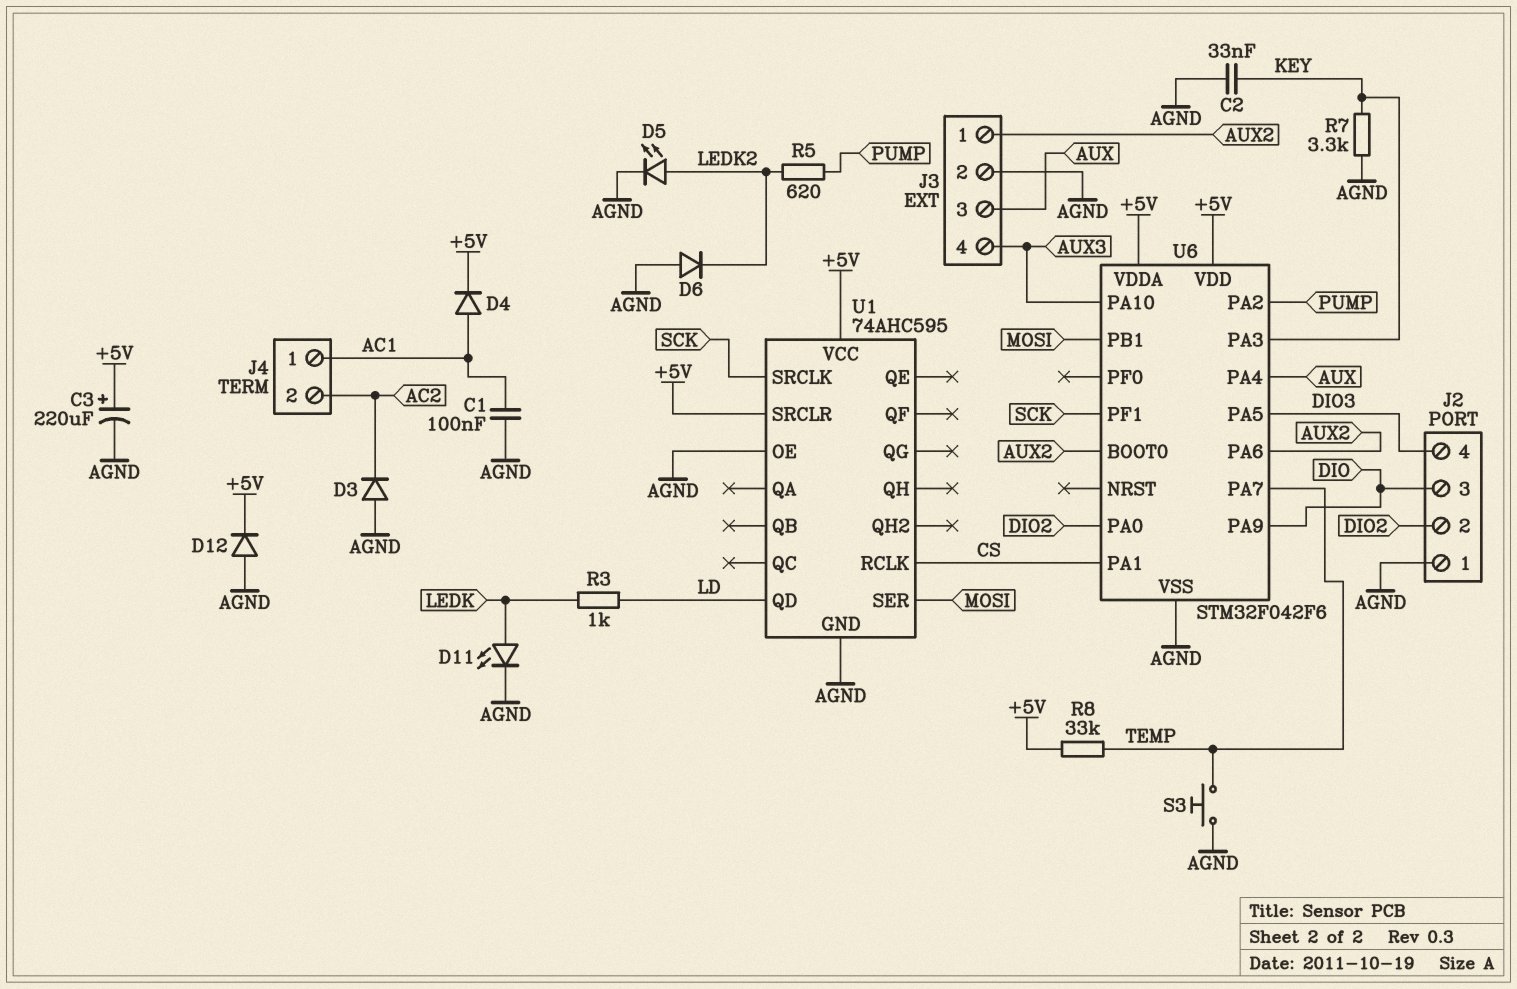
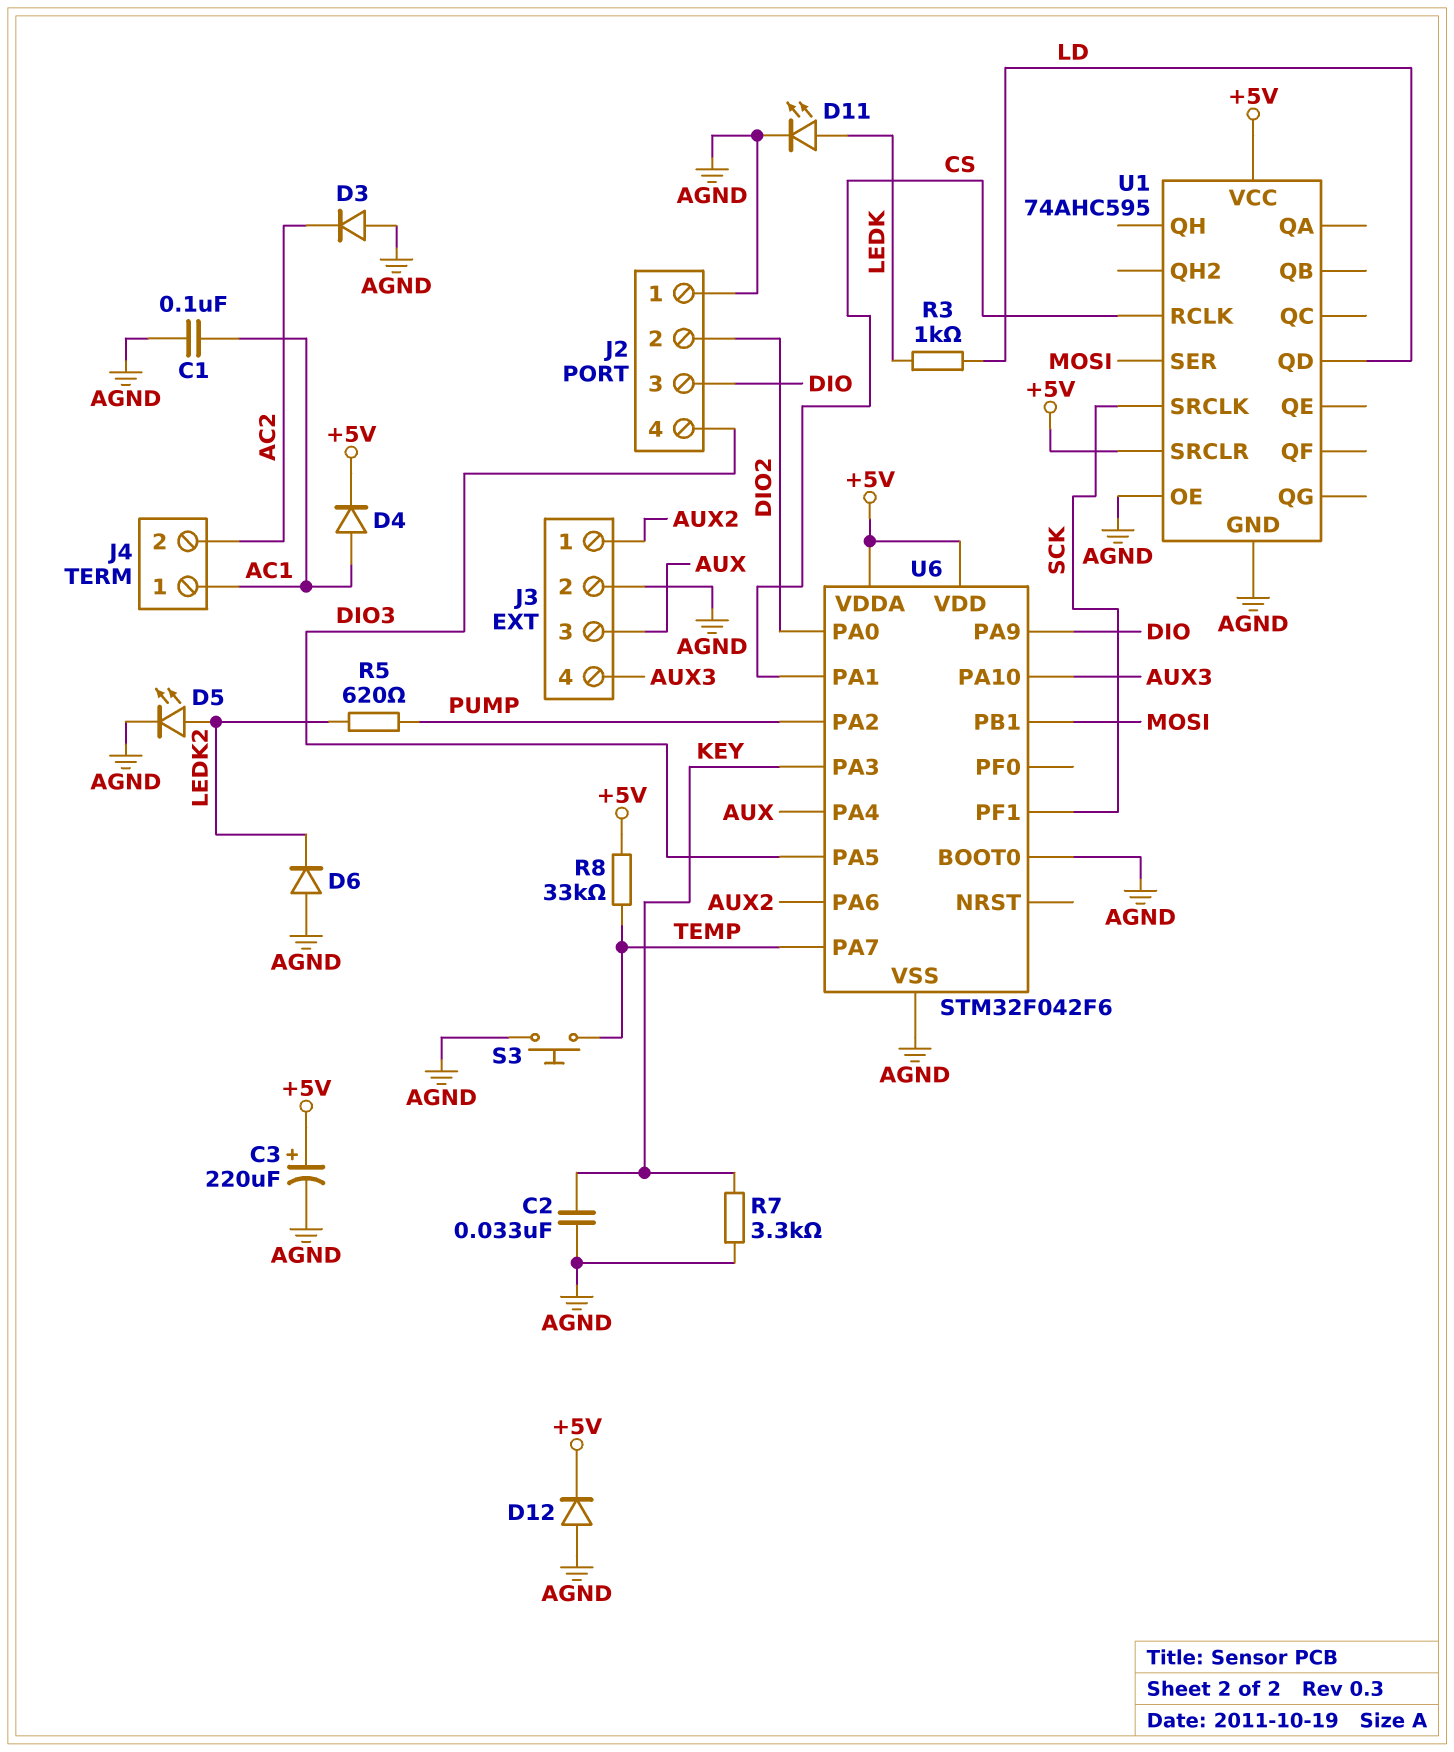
U6 pin BOOT0: AUX2 -> AGND

